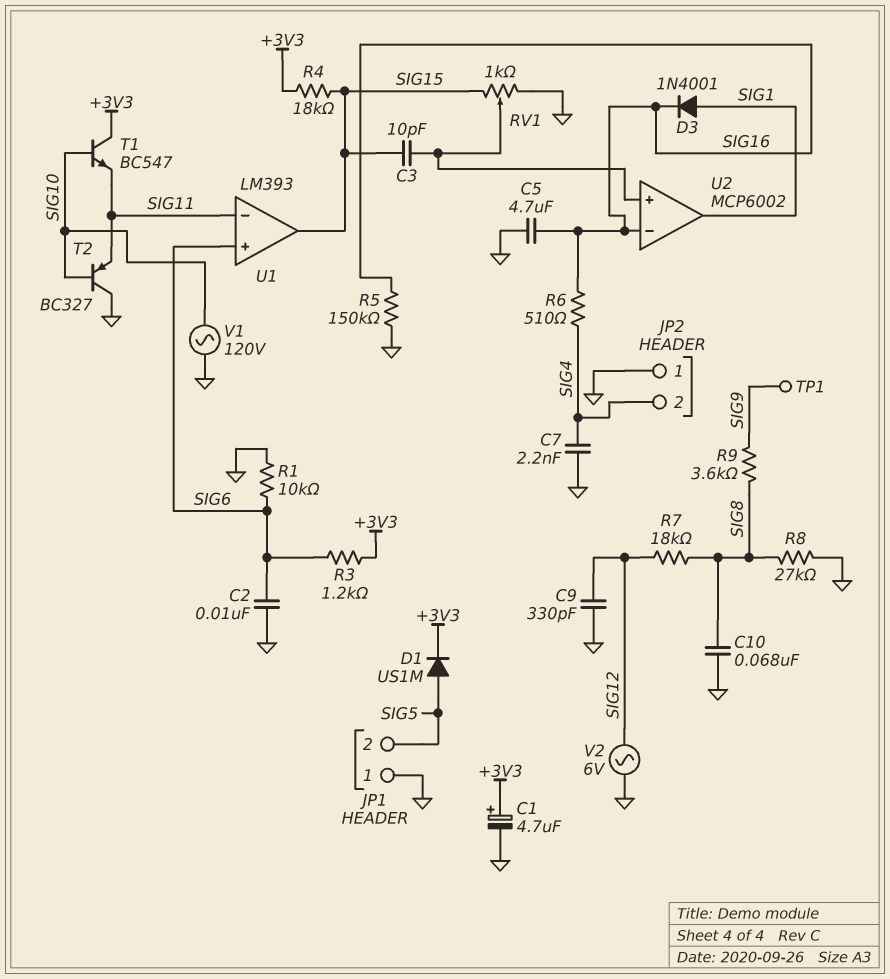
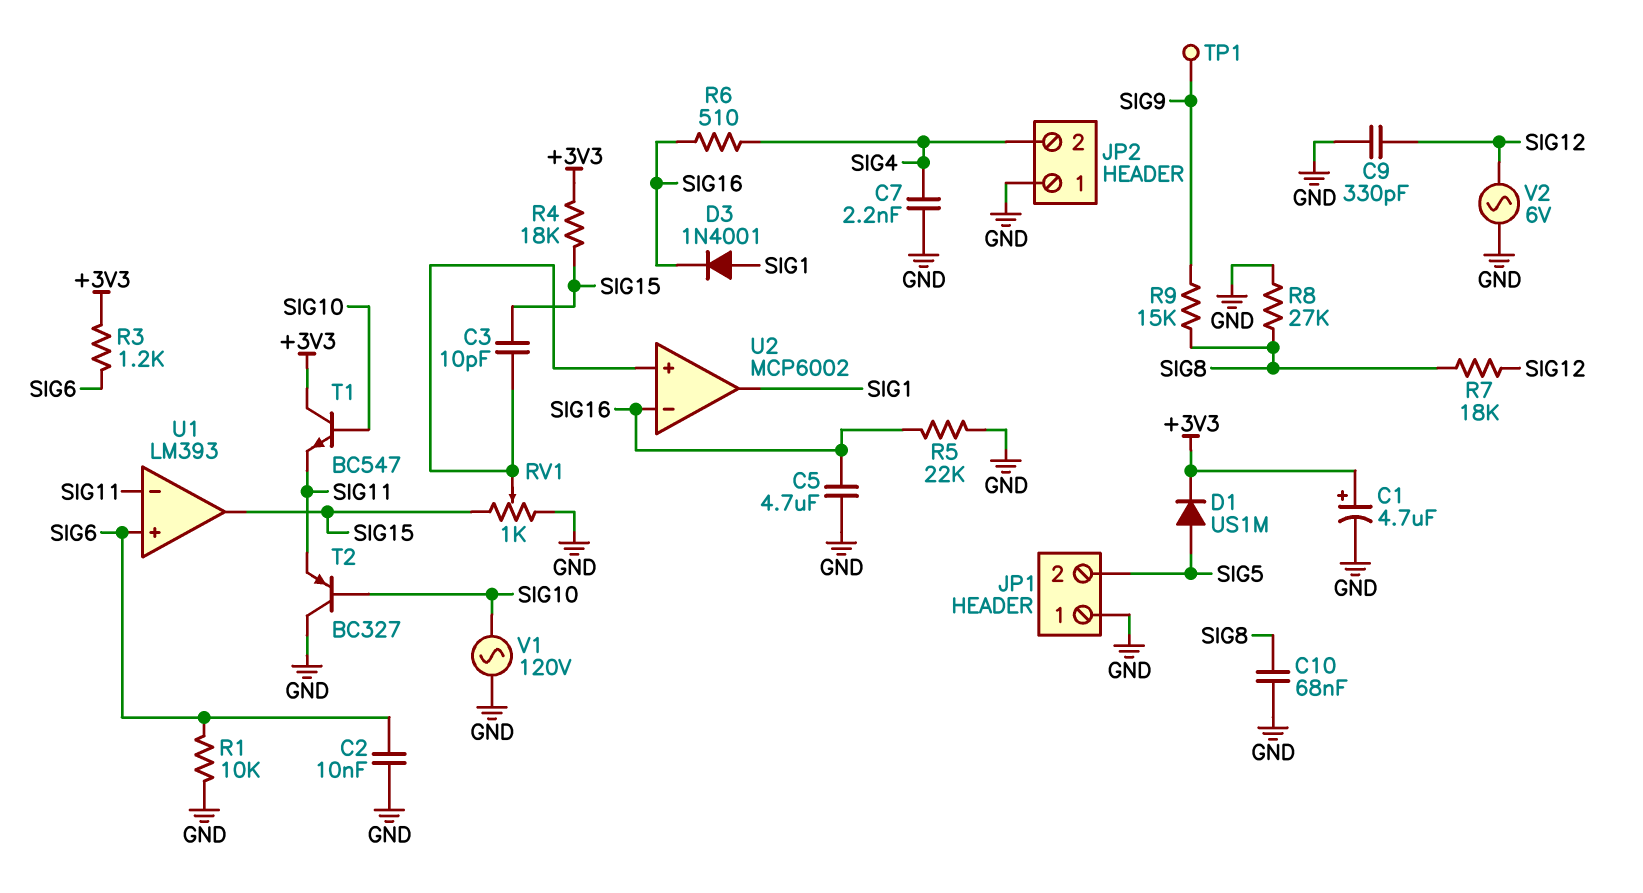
R5: 150k (GND, SIG16) -> 22k (GND, SIG16)
R9: 3.6k (SIG8, SIG9) -> 15k (SIG8, SIG9)

